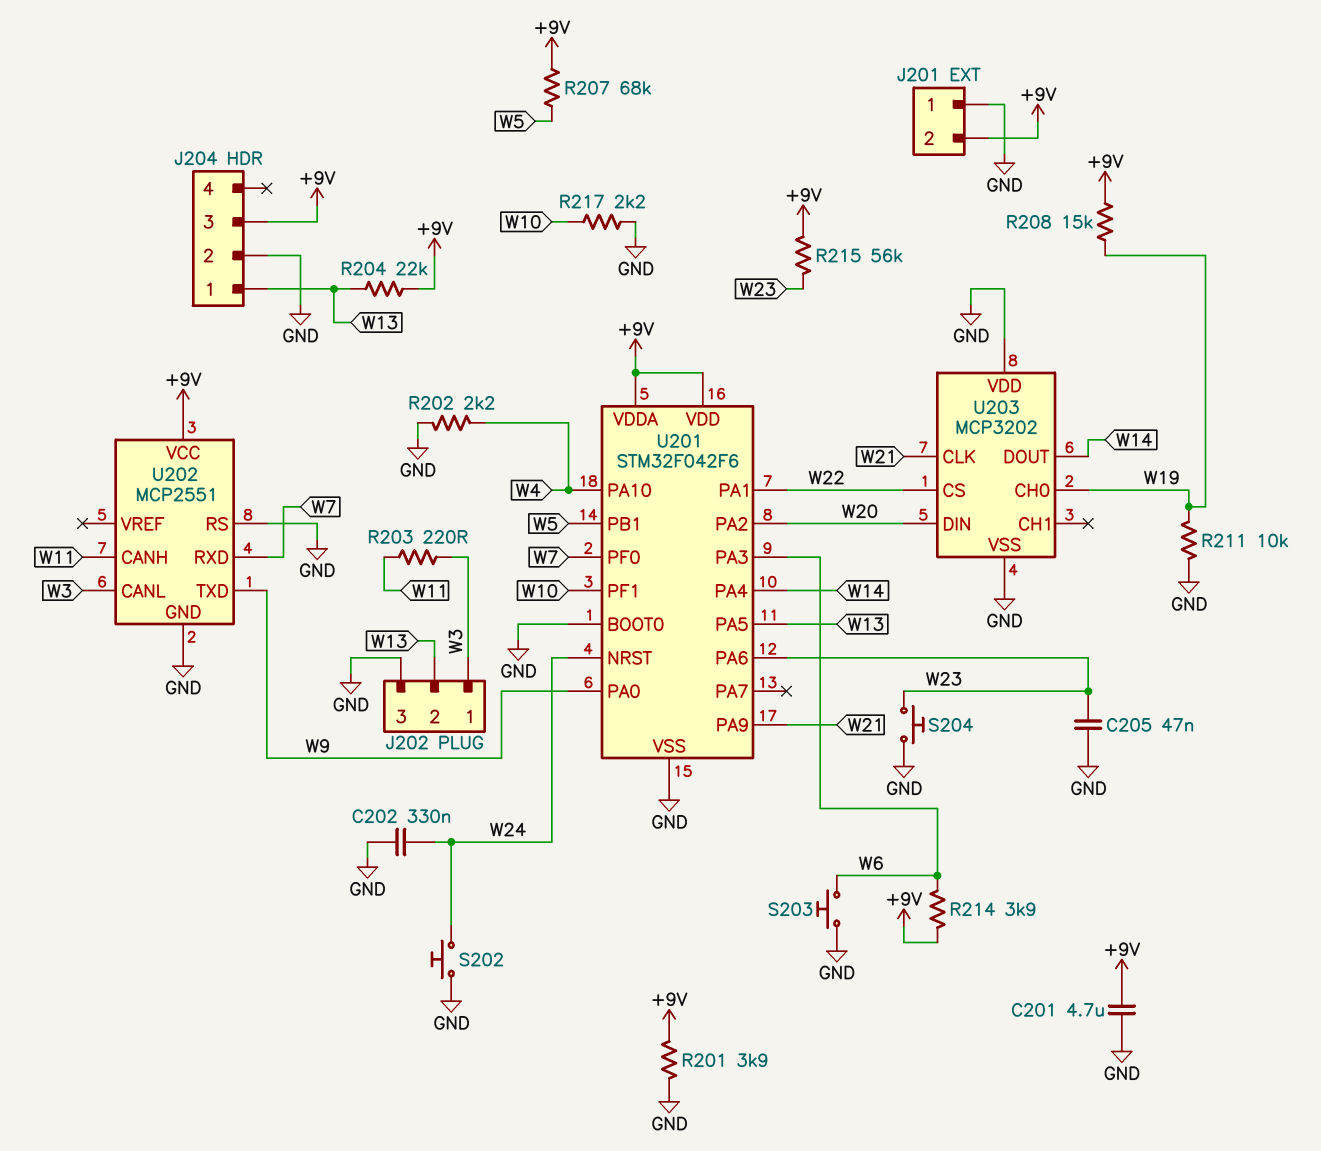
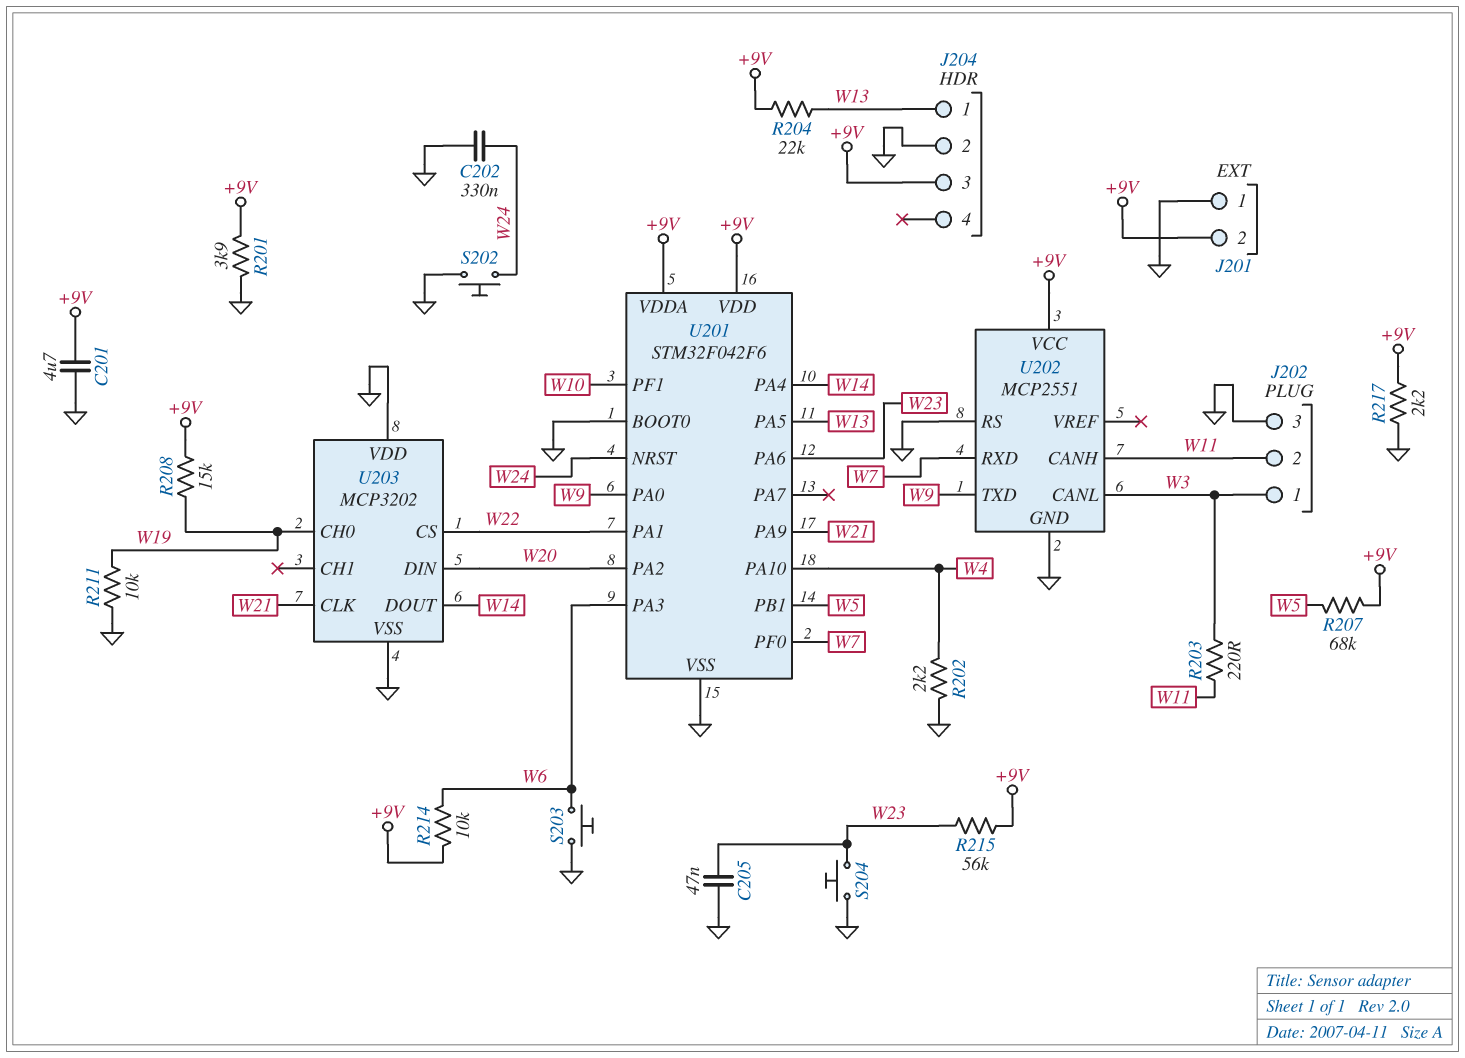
J202 pin 2: W13 -> W11
R214: 3.9k (+9V, W6) -> 10k (+9V, W6)
R217: 2.2k (GND, W10) -> 2.2k (+9V, GND)

